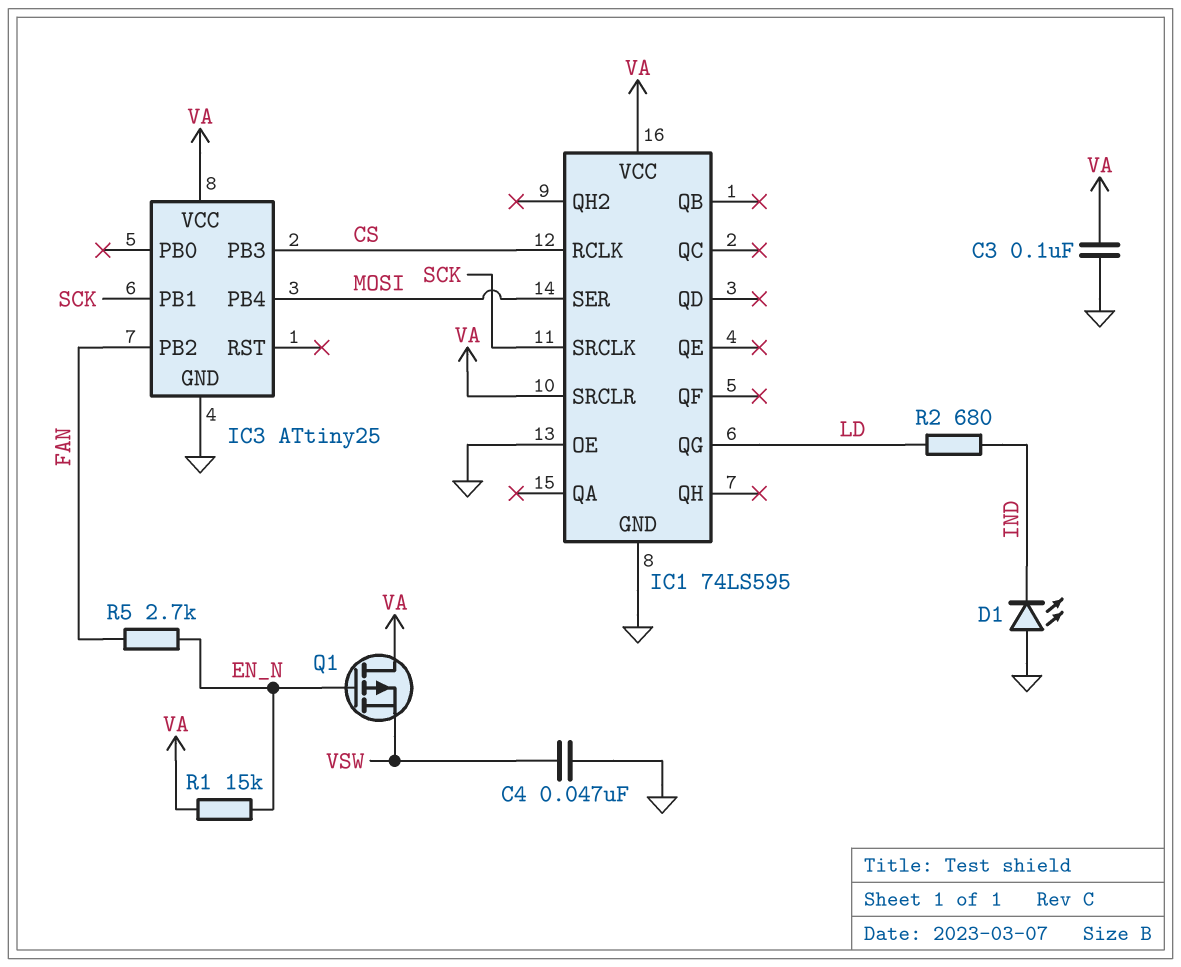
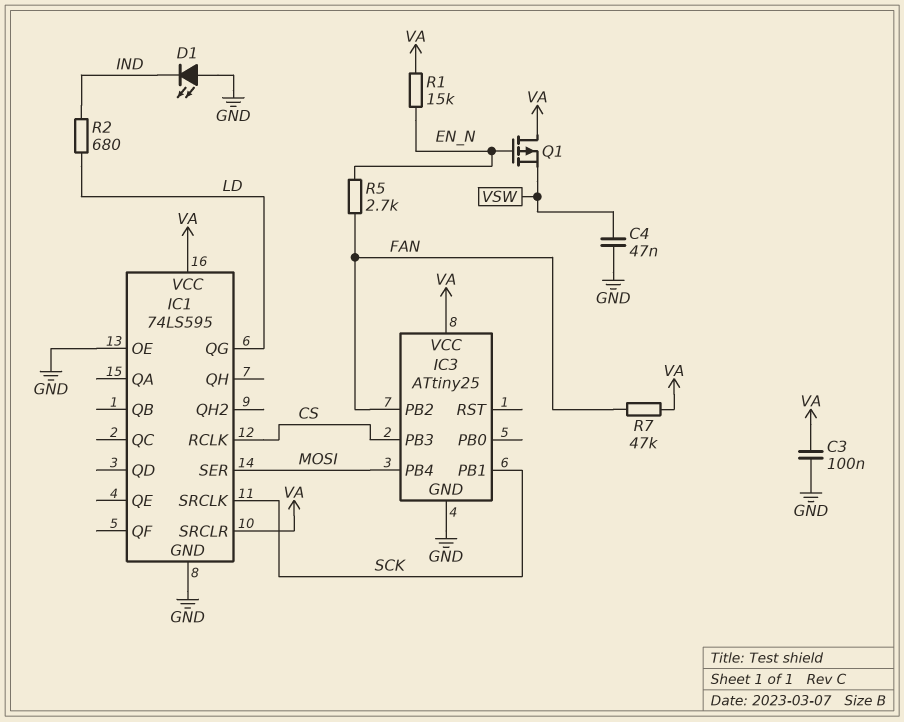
R7: none -> 47k (FAN, VA)

